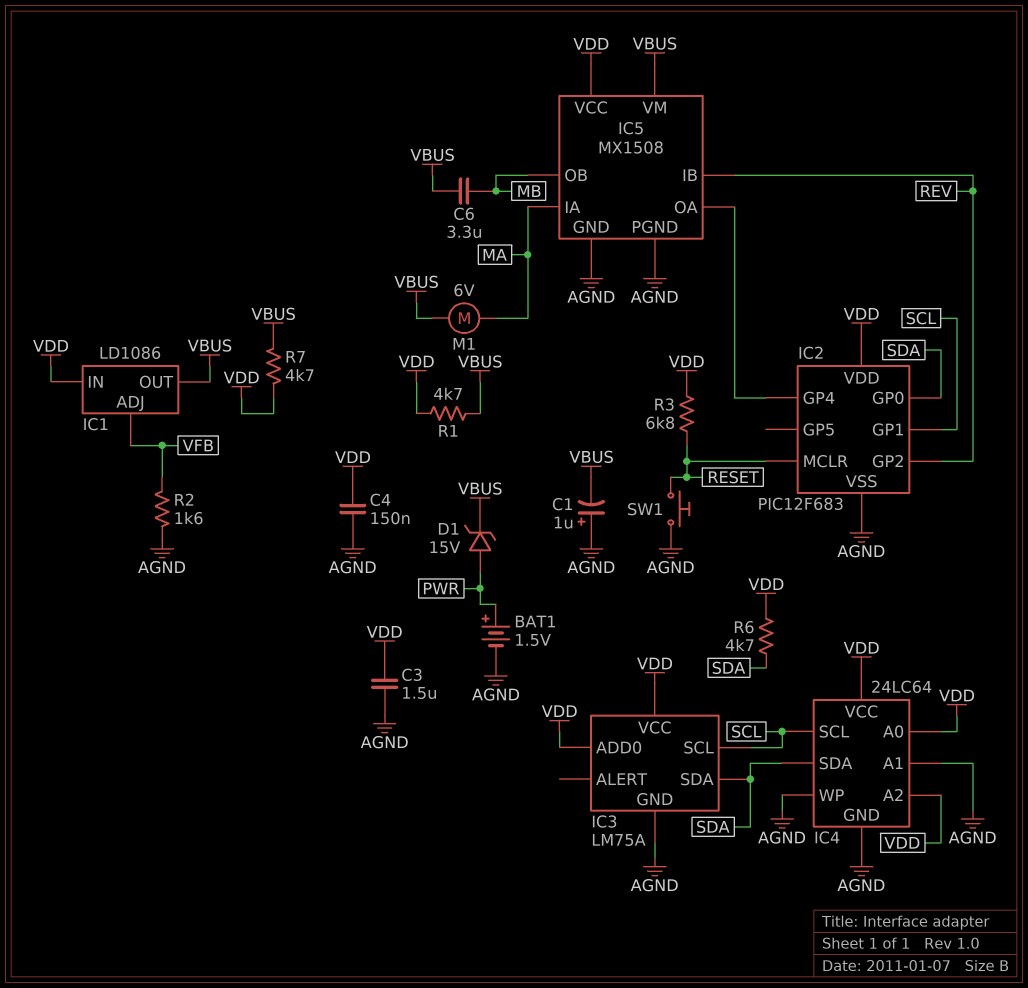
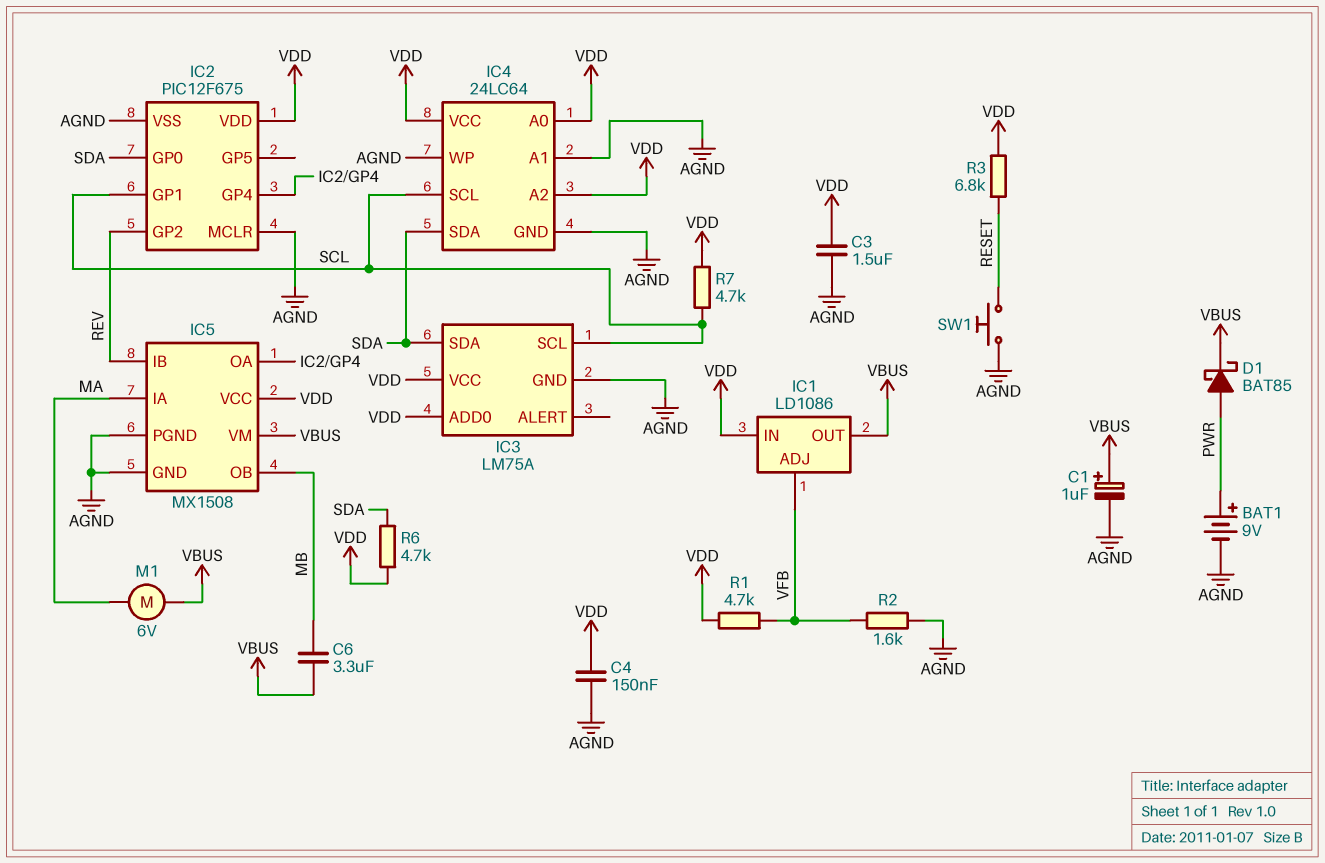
BAT1: 1.5V (plus PWR, minus AGND) -> 9V (plus PWR, minus AGND)
C1: 1uF (plus AGND, minus VBUS) -> 1uF (plus VBUS, minus AGND)
D1: zener 15V (A PWR, K VBUS) -> schottky BAT85 (A PWR, K VBUS)
IC2: PIC12F683 -> PIC12F675
IC2 pin MCLR: RESET -> AGND
R1: 4.7k (VBUS, VDD) -> 4.7k (VDD, VFB)
R7: 4.7k (VBUS, VDD) -> 4.7k (SCL, VDD)

